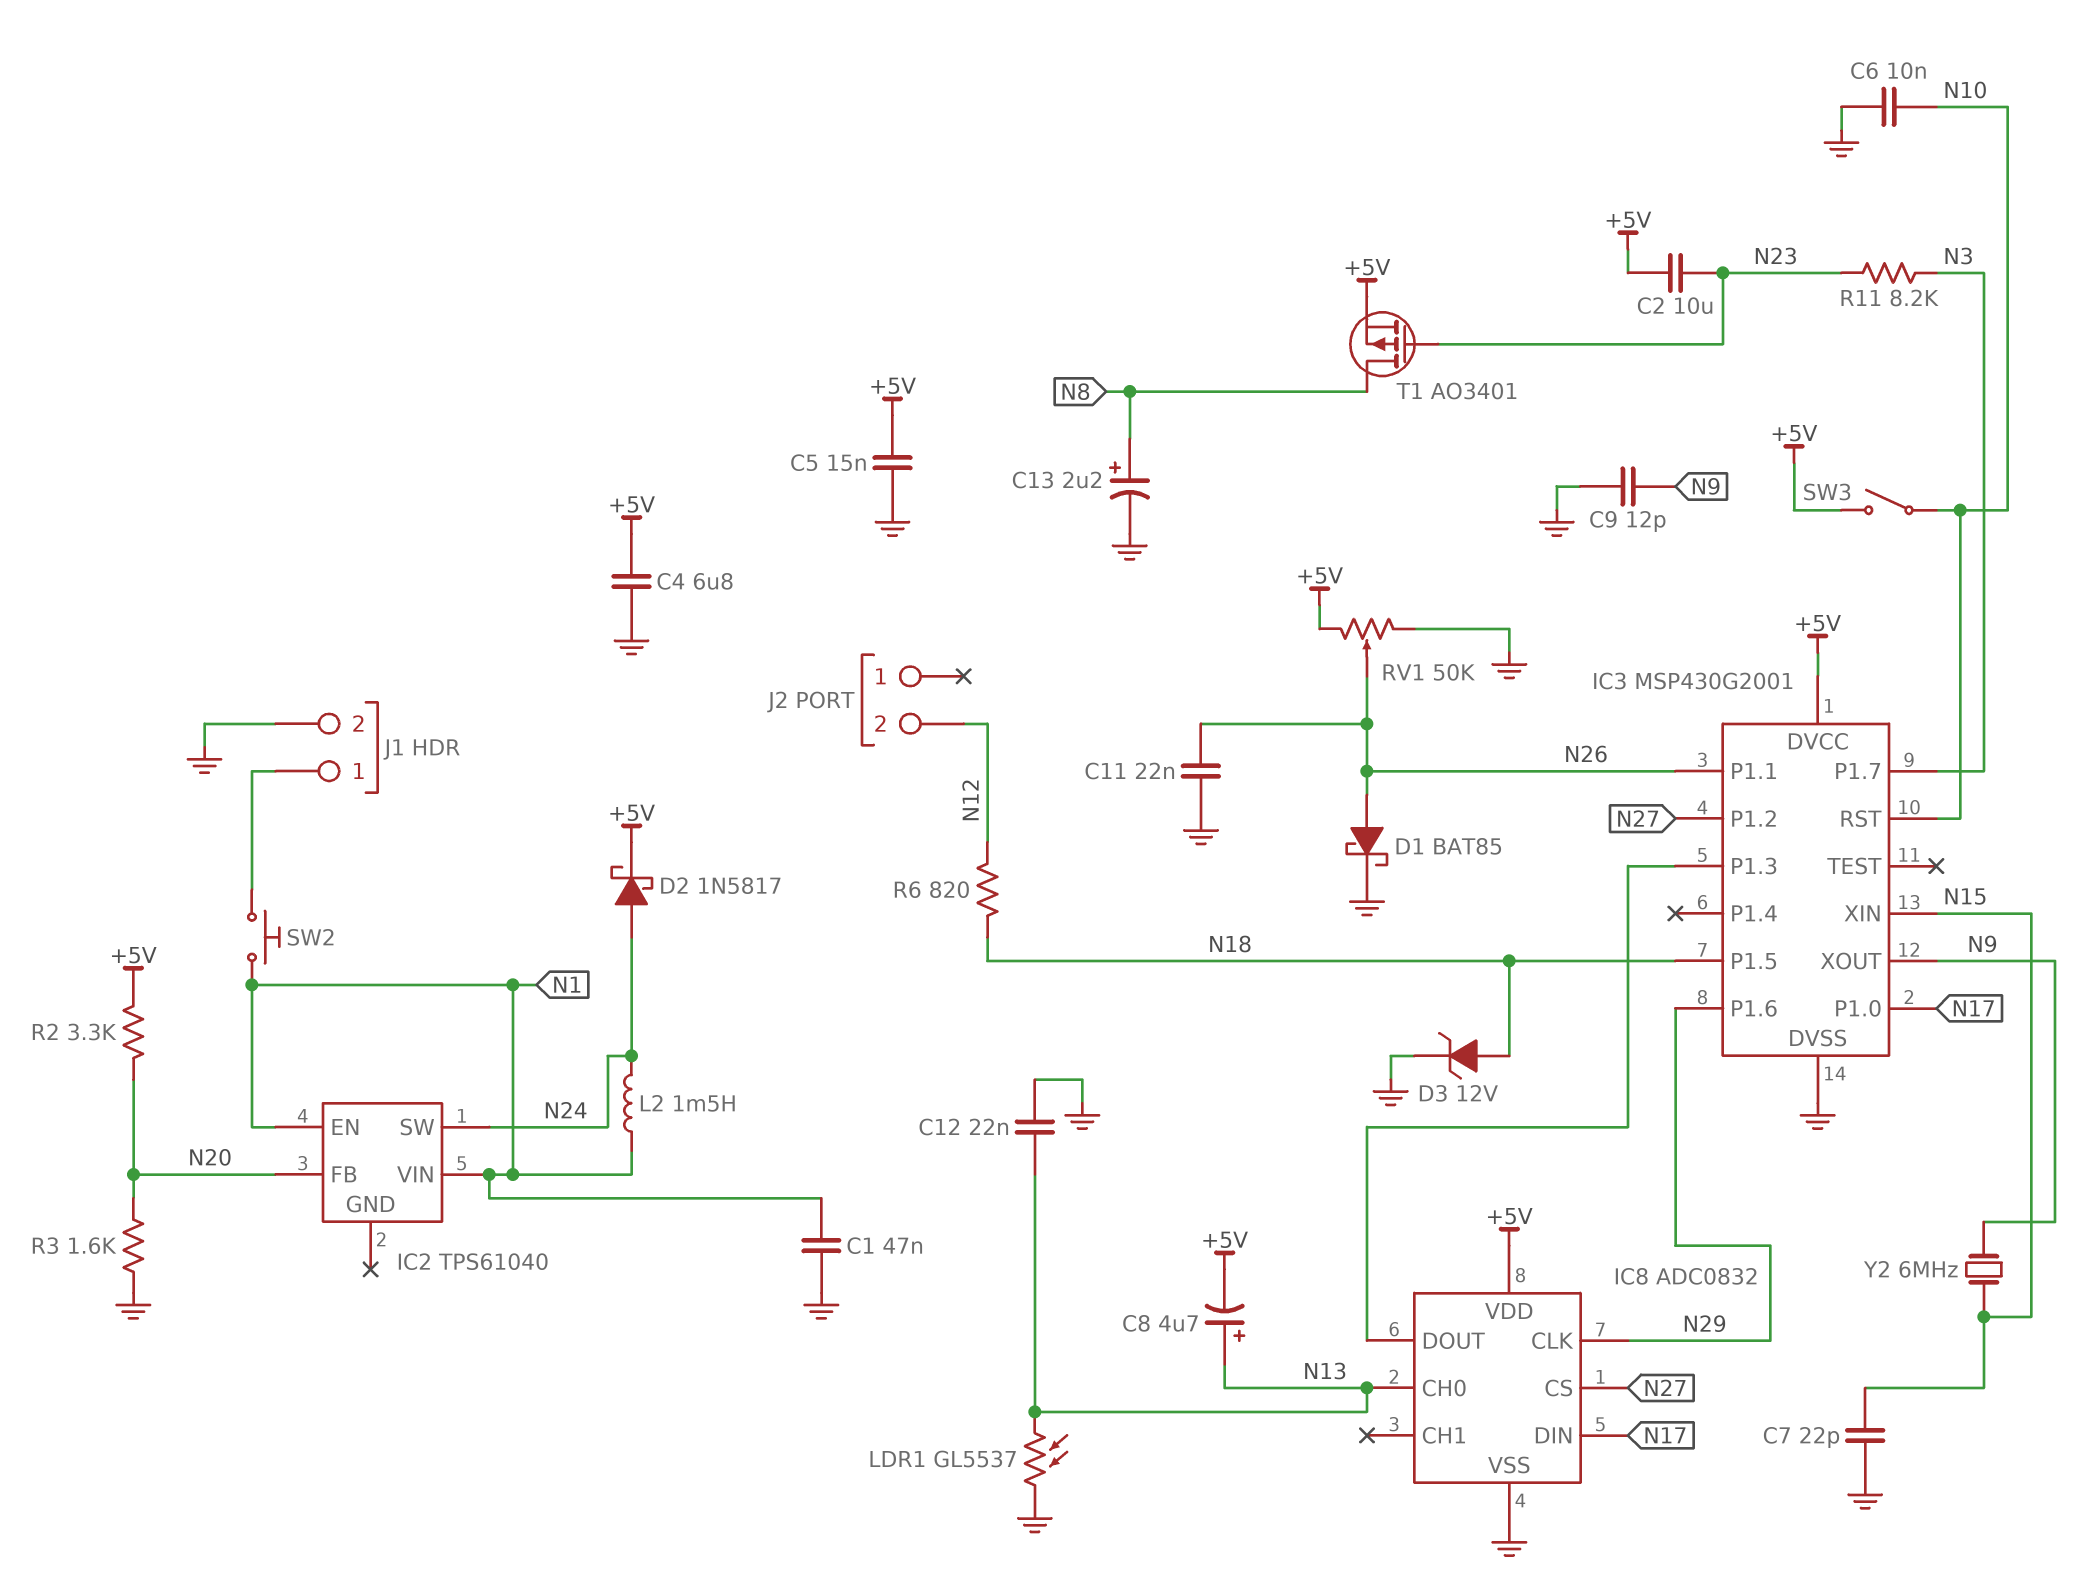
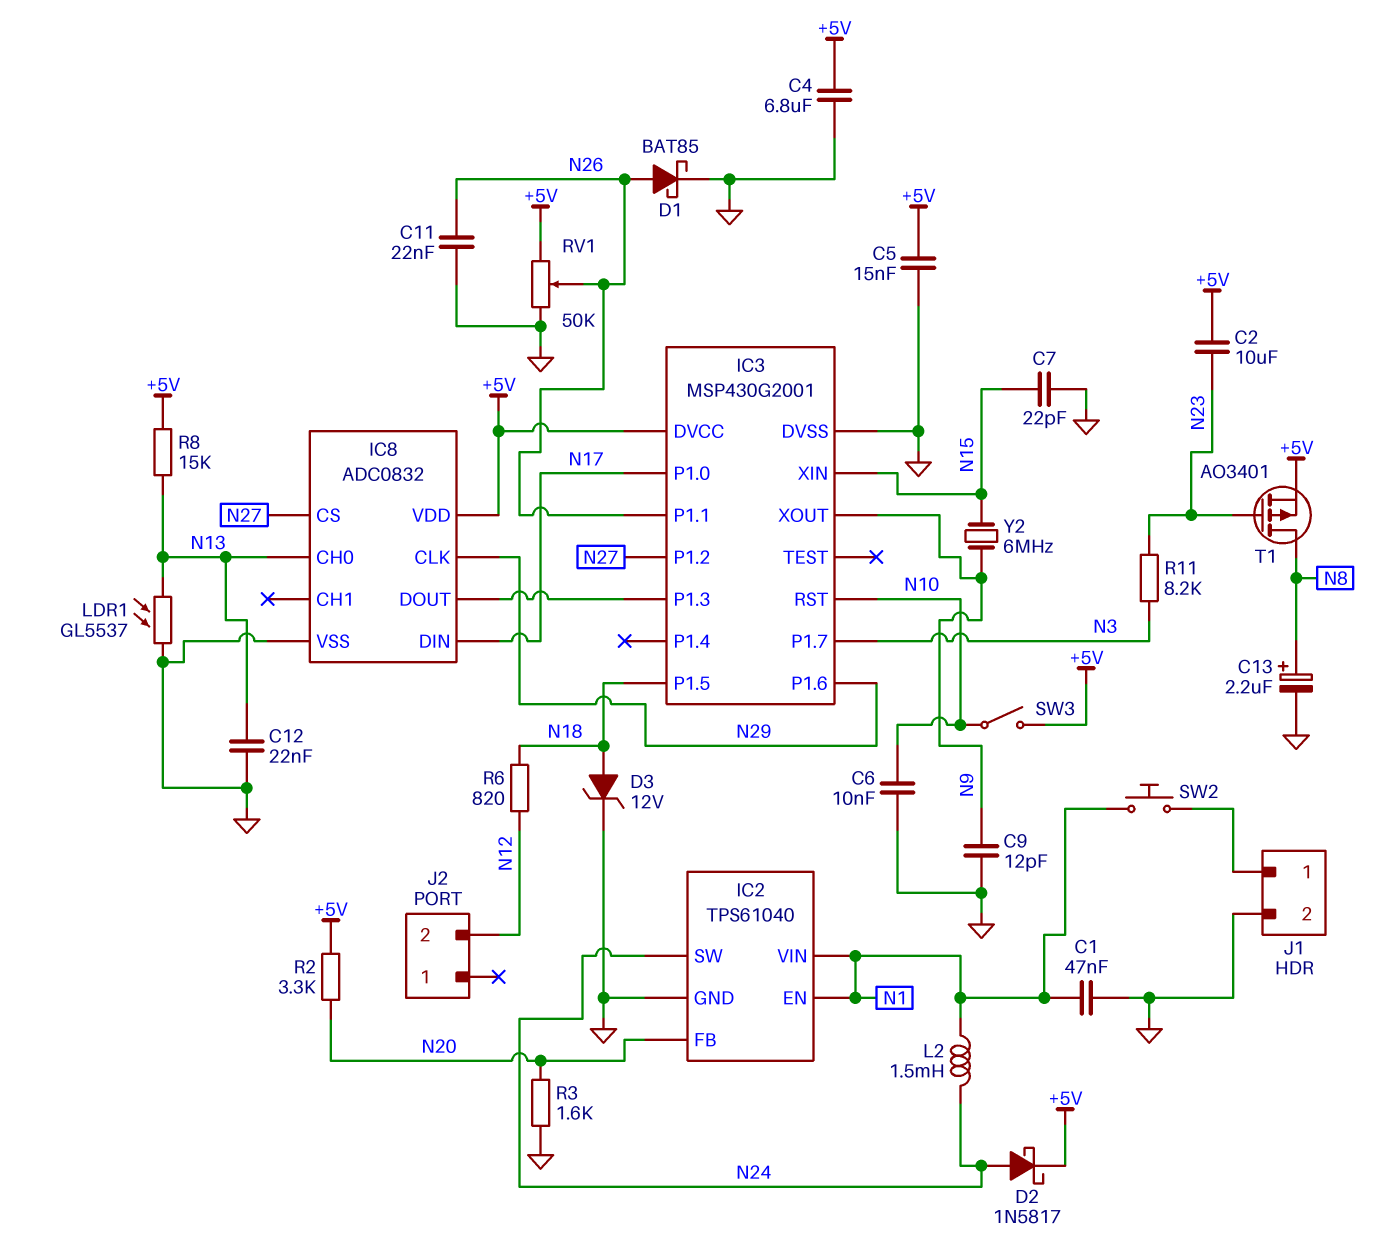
C8: 4.7uF (plus N13, minus +5V) -> none
IC2 pin GND: none -> GND
R8: none -> 15k (+5V, N13)

